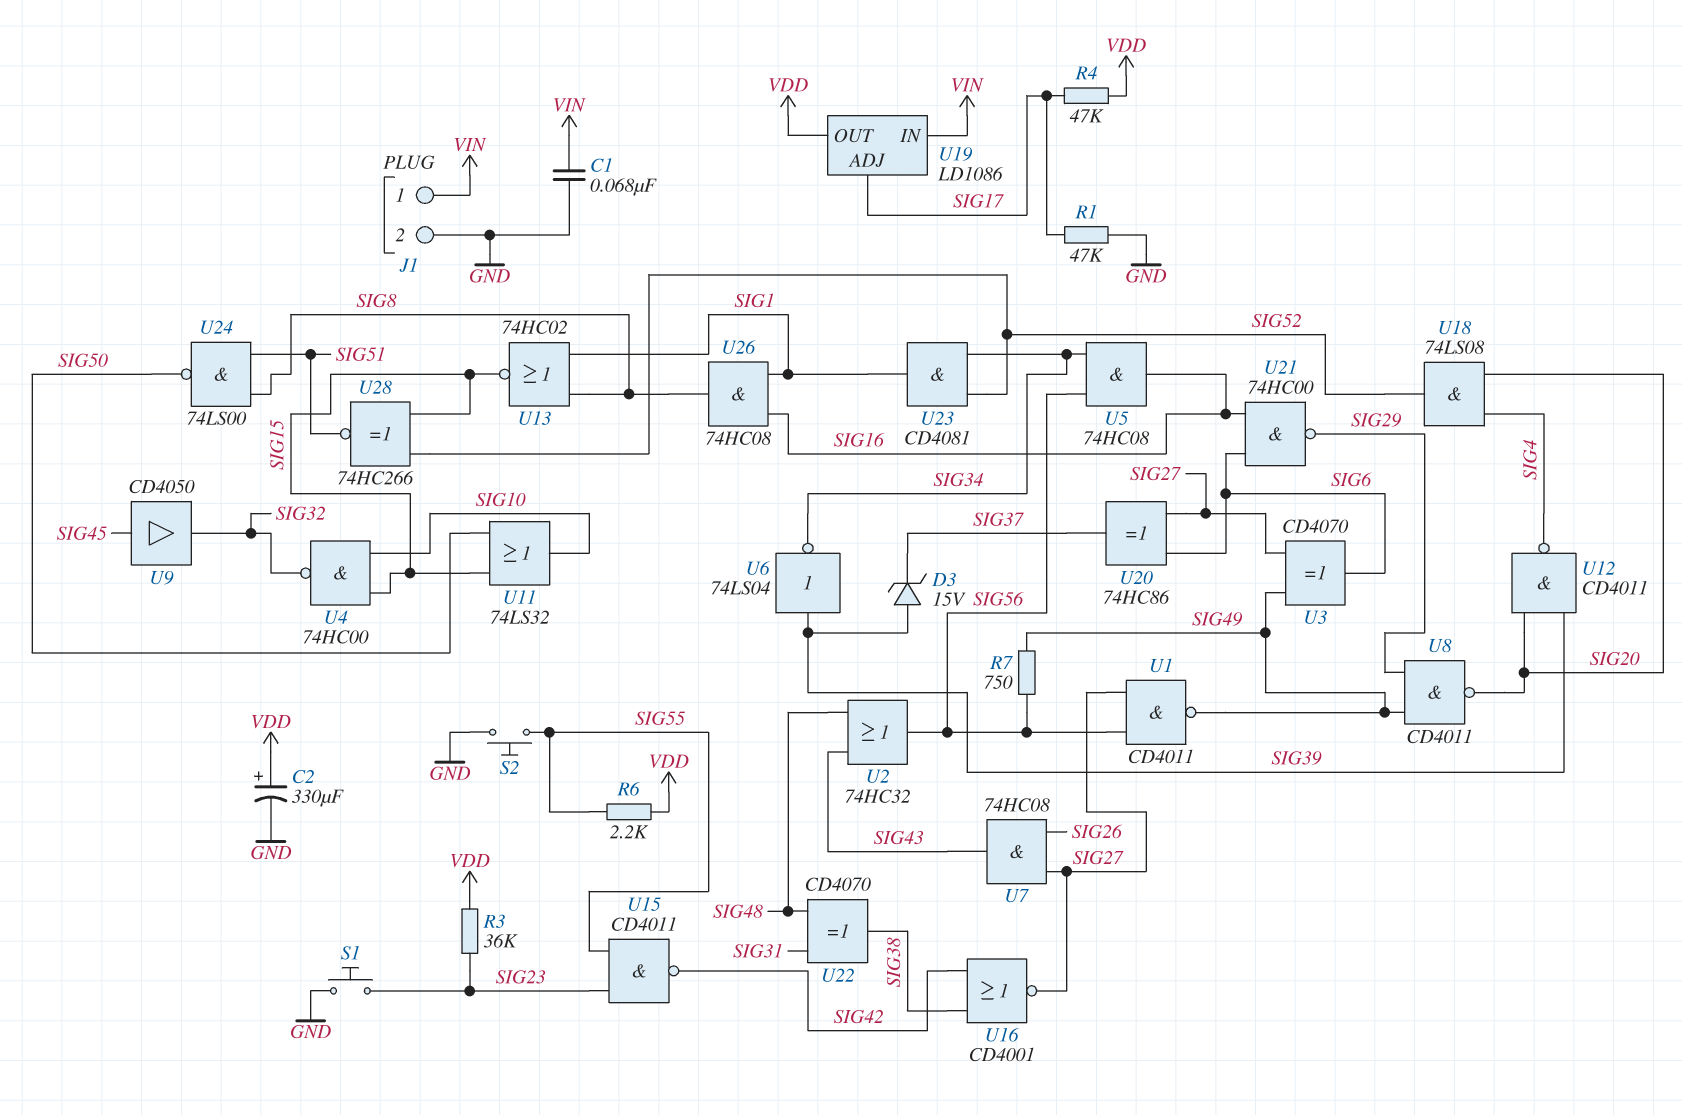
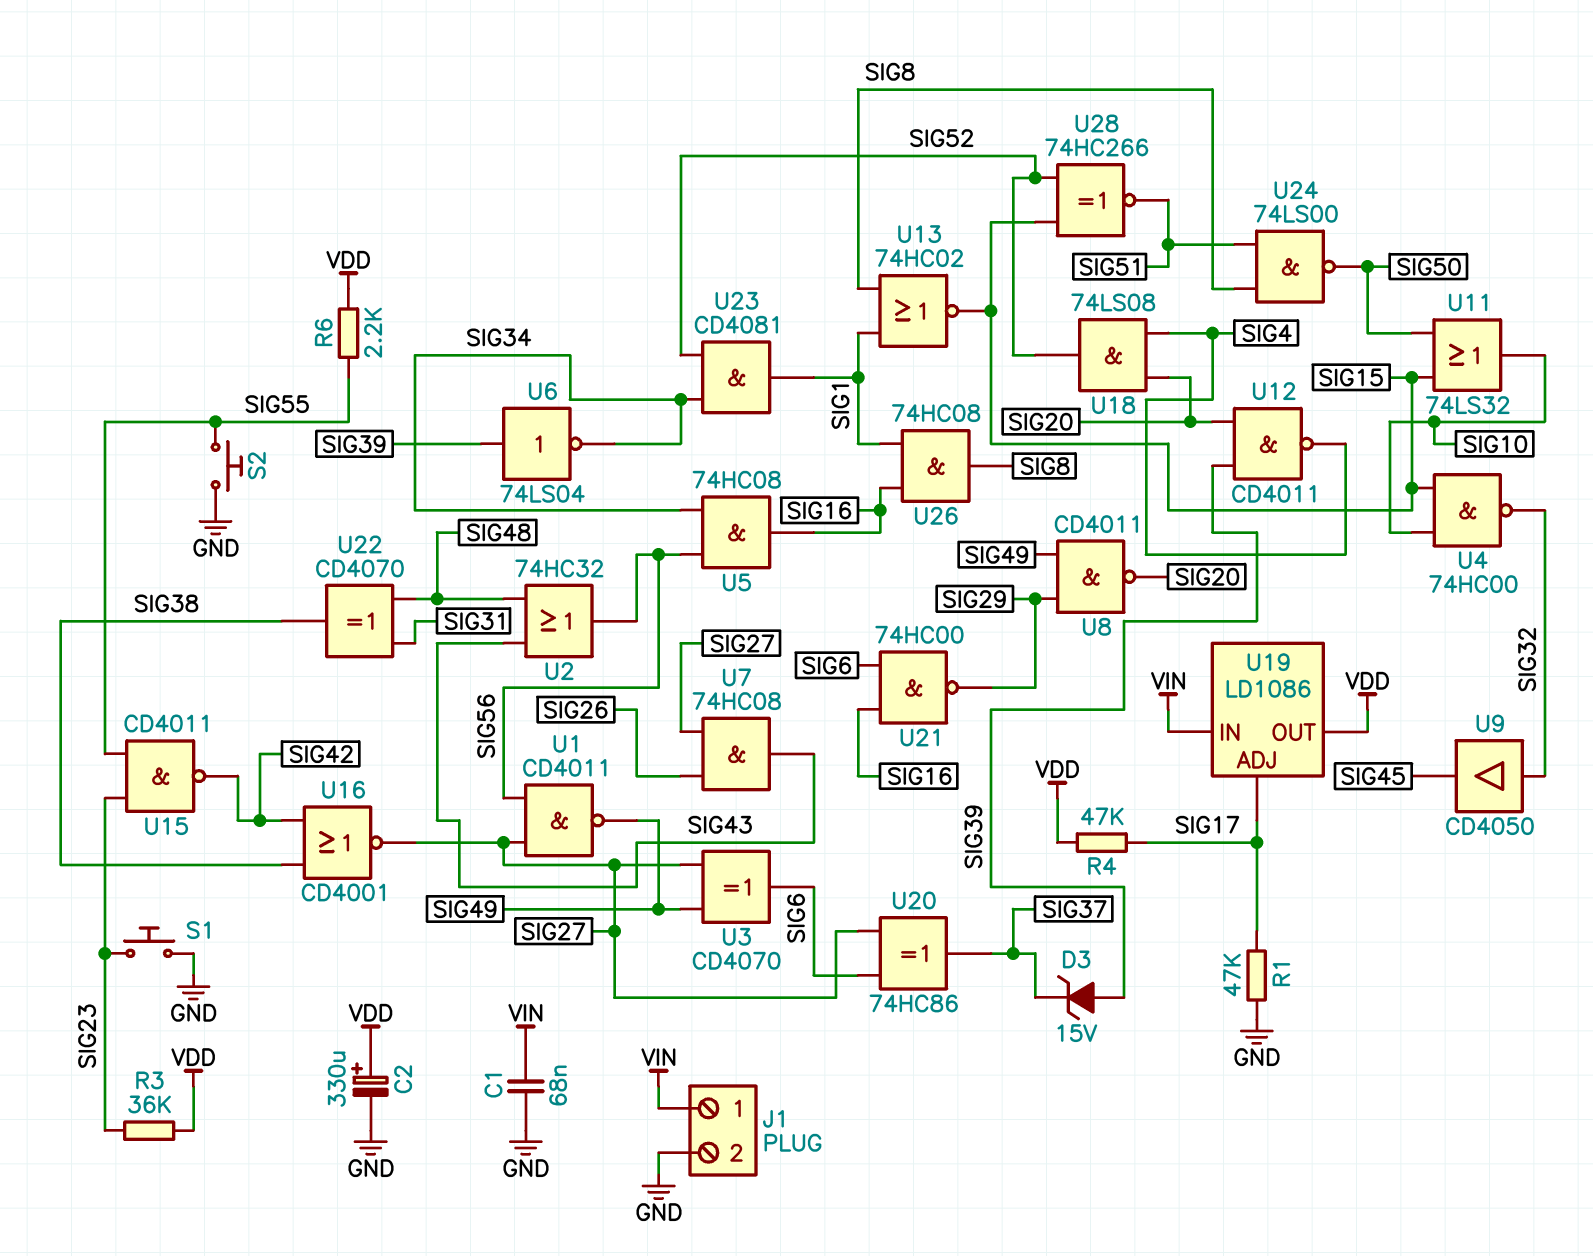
R7: 750 (SIG49, SIG56) -> none
U9: buffer CD4050 (in SIG45, out SIG32) -> buffer CD4050 (in SIG32, out SIG45)

